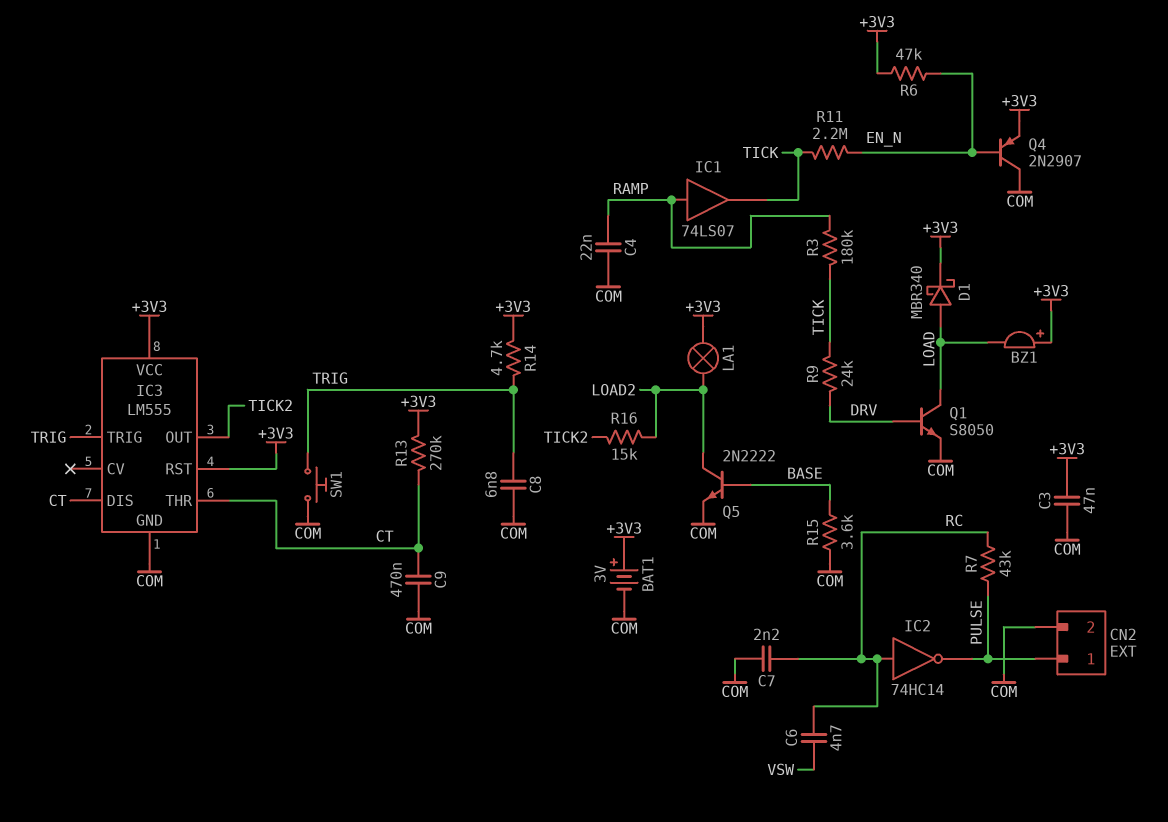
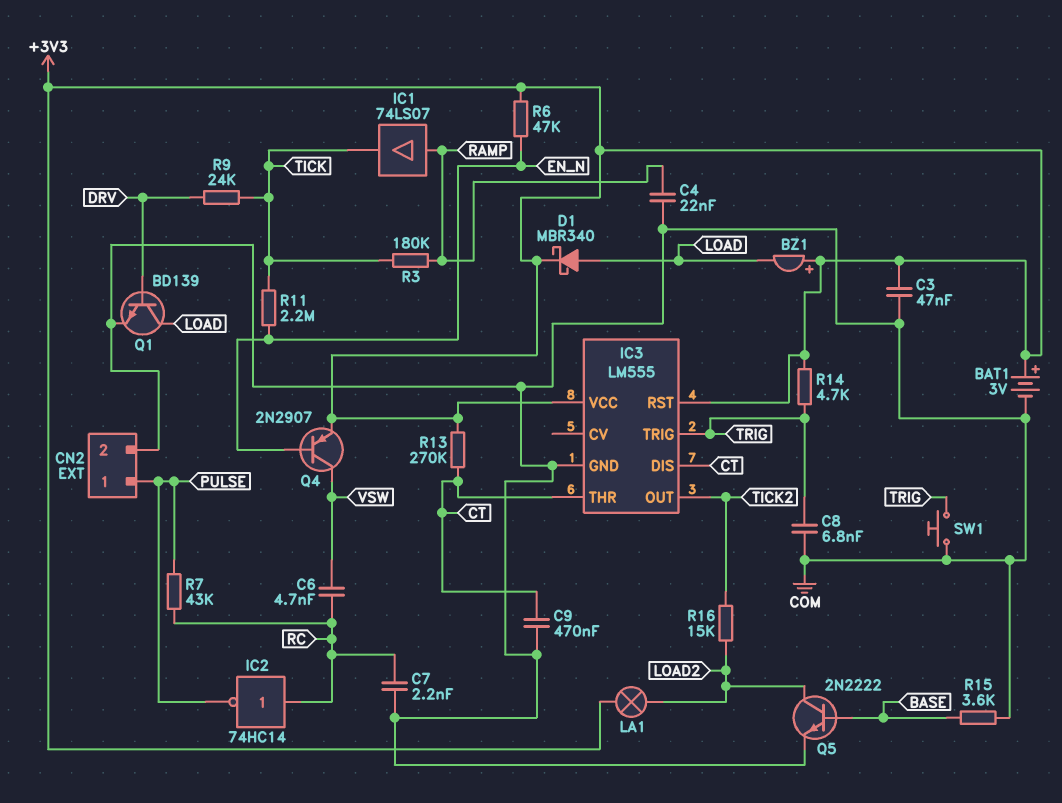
Q1: NPN S8050 (B DRV, C LOAD, E COM) -> NPN BD139 (B DRV, C LOAD, E COM)
Q4: PNP 2N2907 (B EN_N, C COM, E +3V3) -> PNP 2N2907 (B EN_N, C VSW, E +3V3)

